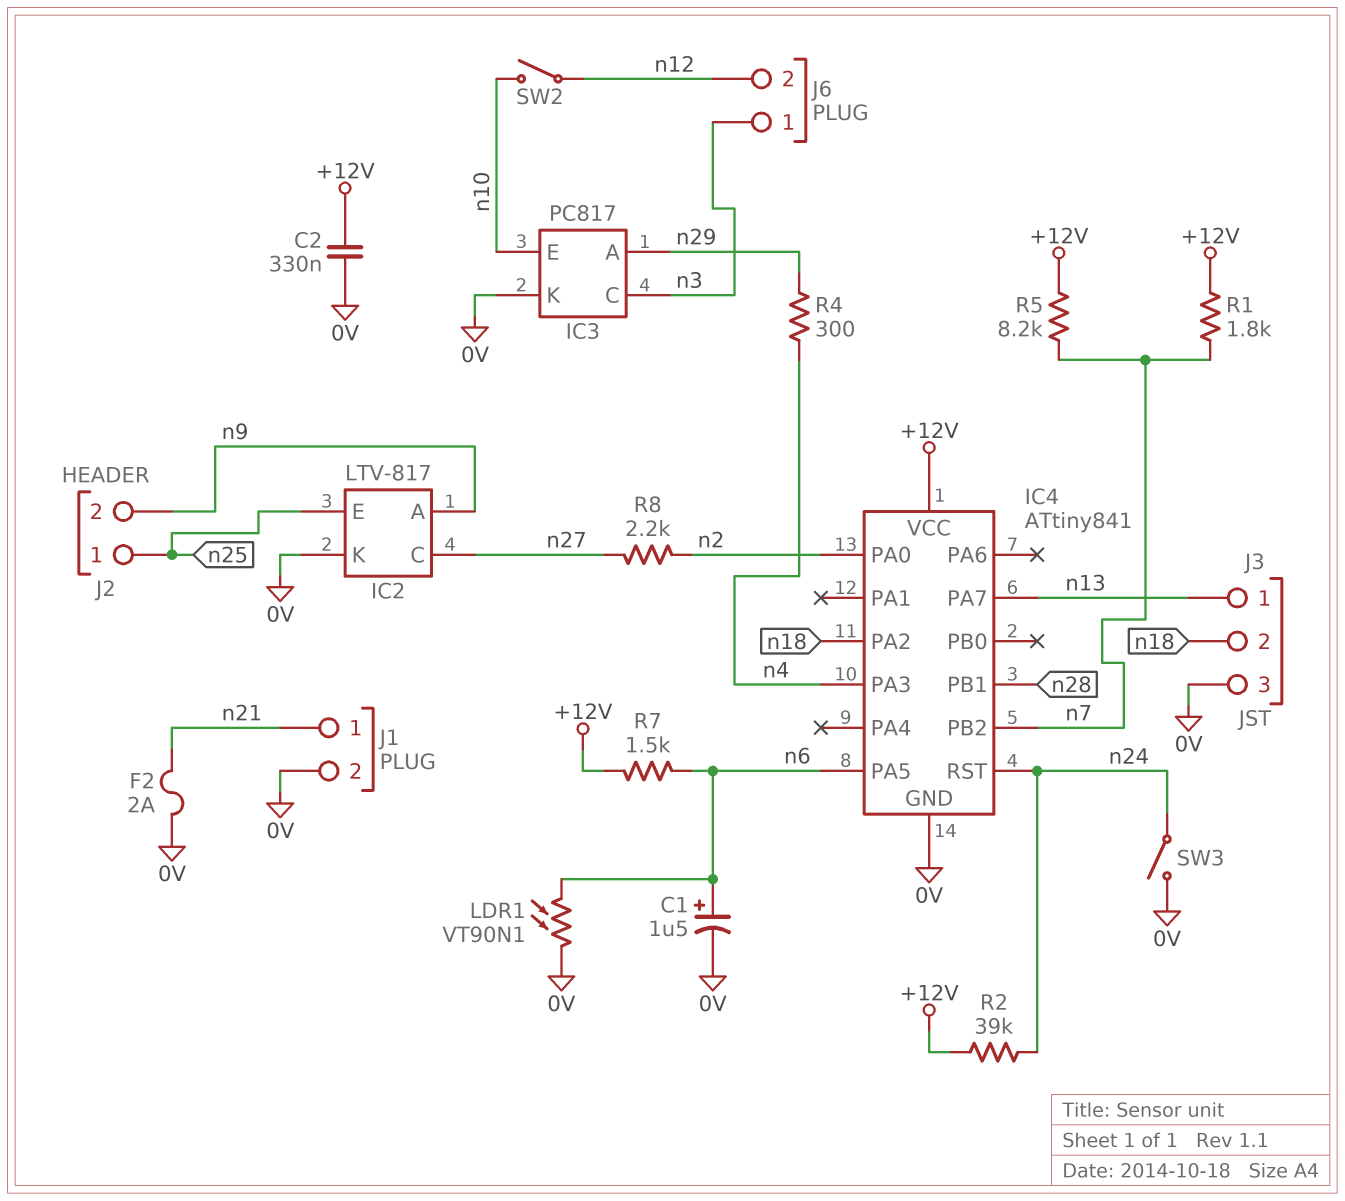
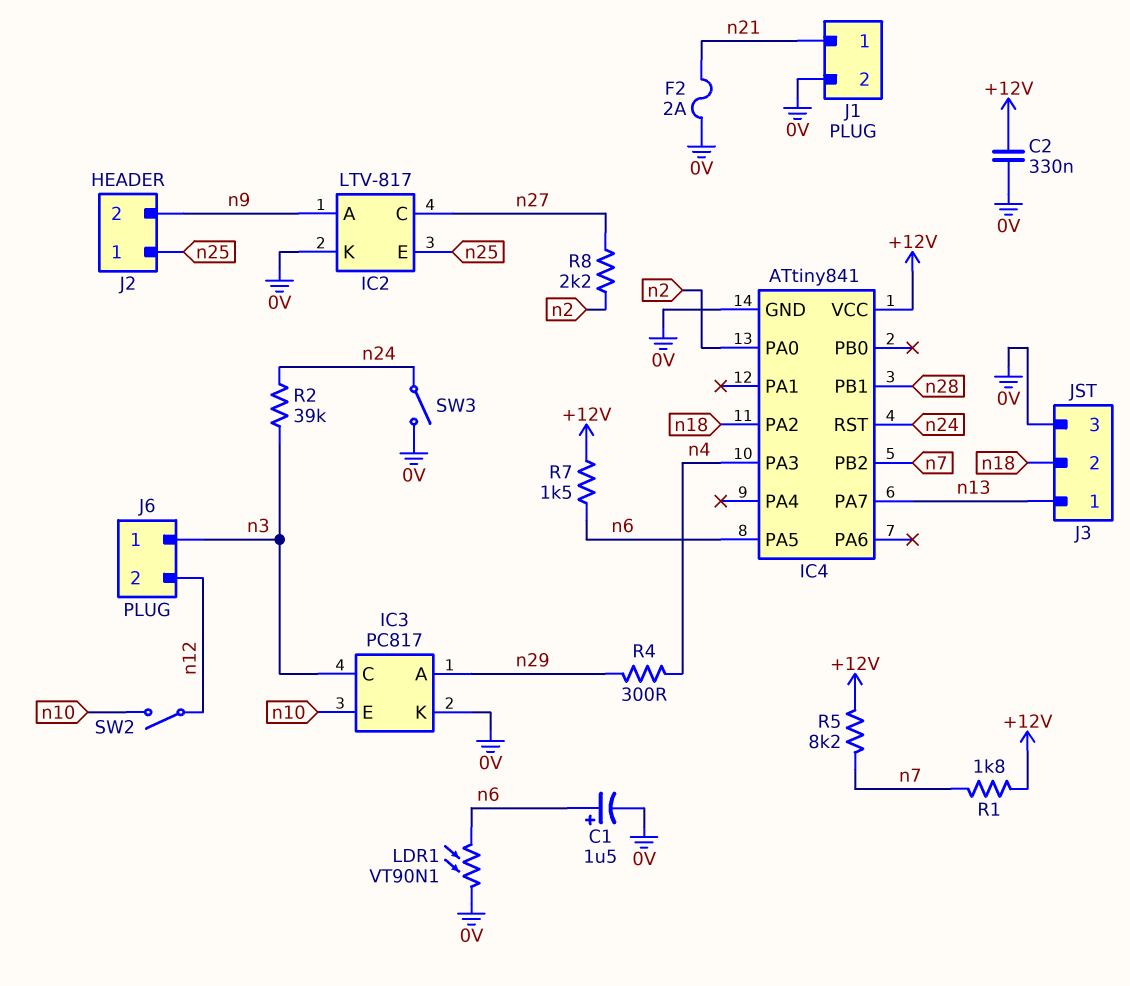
R2: 39k (+12V, n24) -> 39k (n3, n24)

